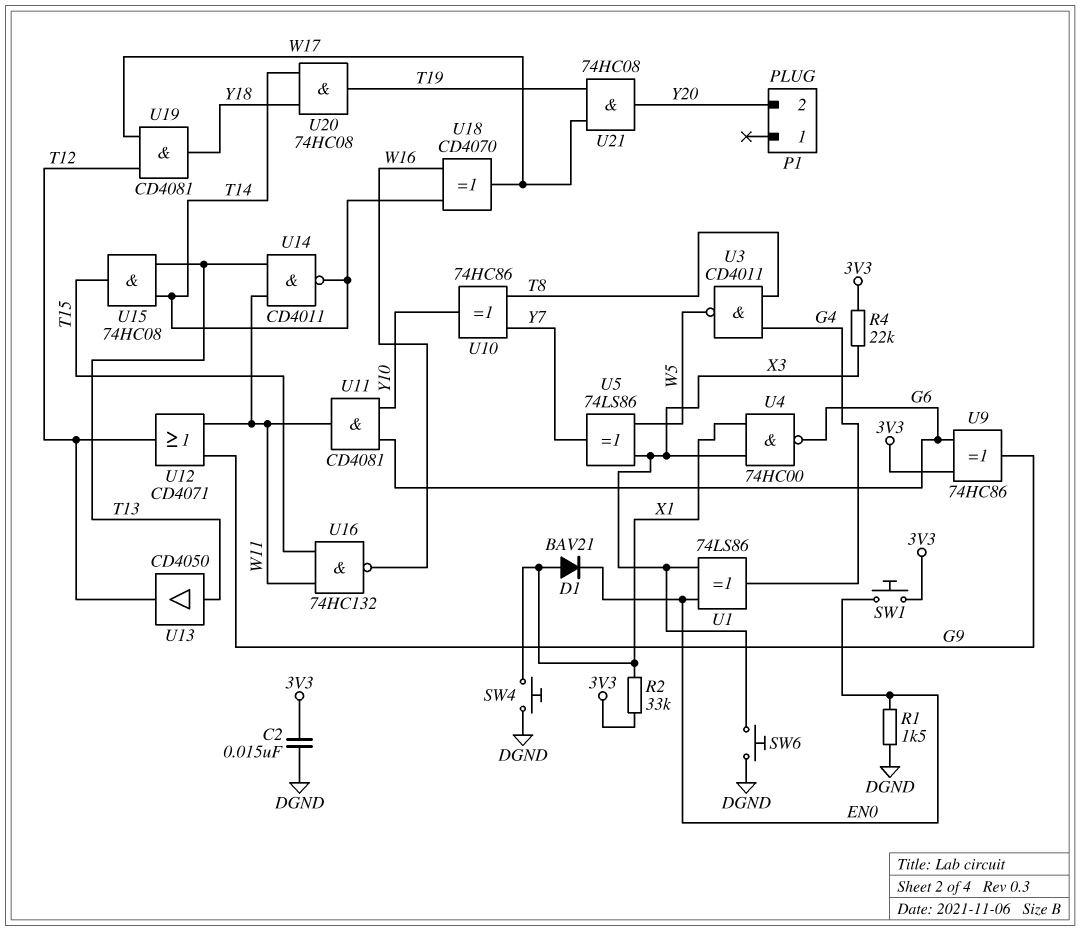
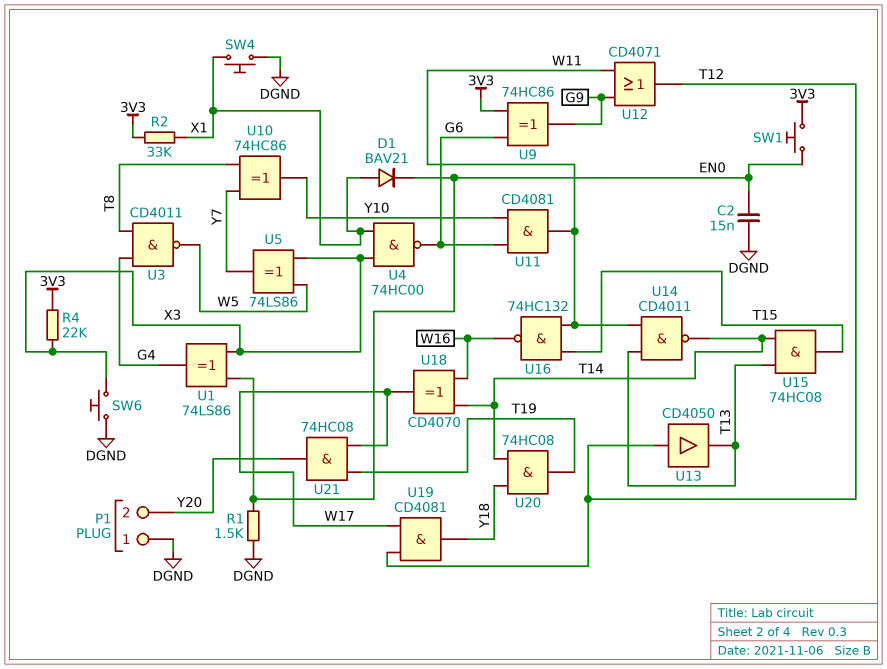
C2: 15nF (3V3, DGND) -> 15nF (DGND, EN0)
P1 pin 1: none -> DGND
U13: buffer CD4050 (in T13, out T12) -> buffer CD4050 (in T12, out T13)

